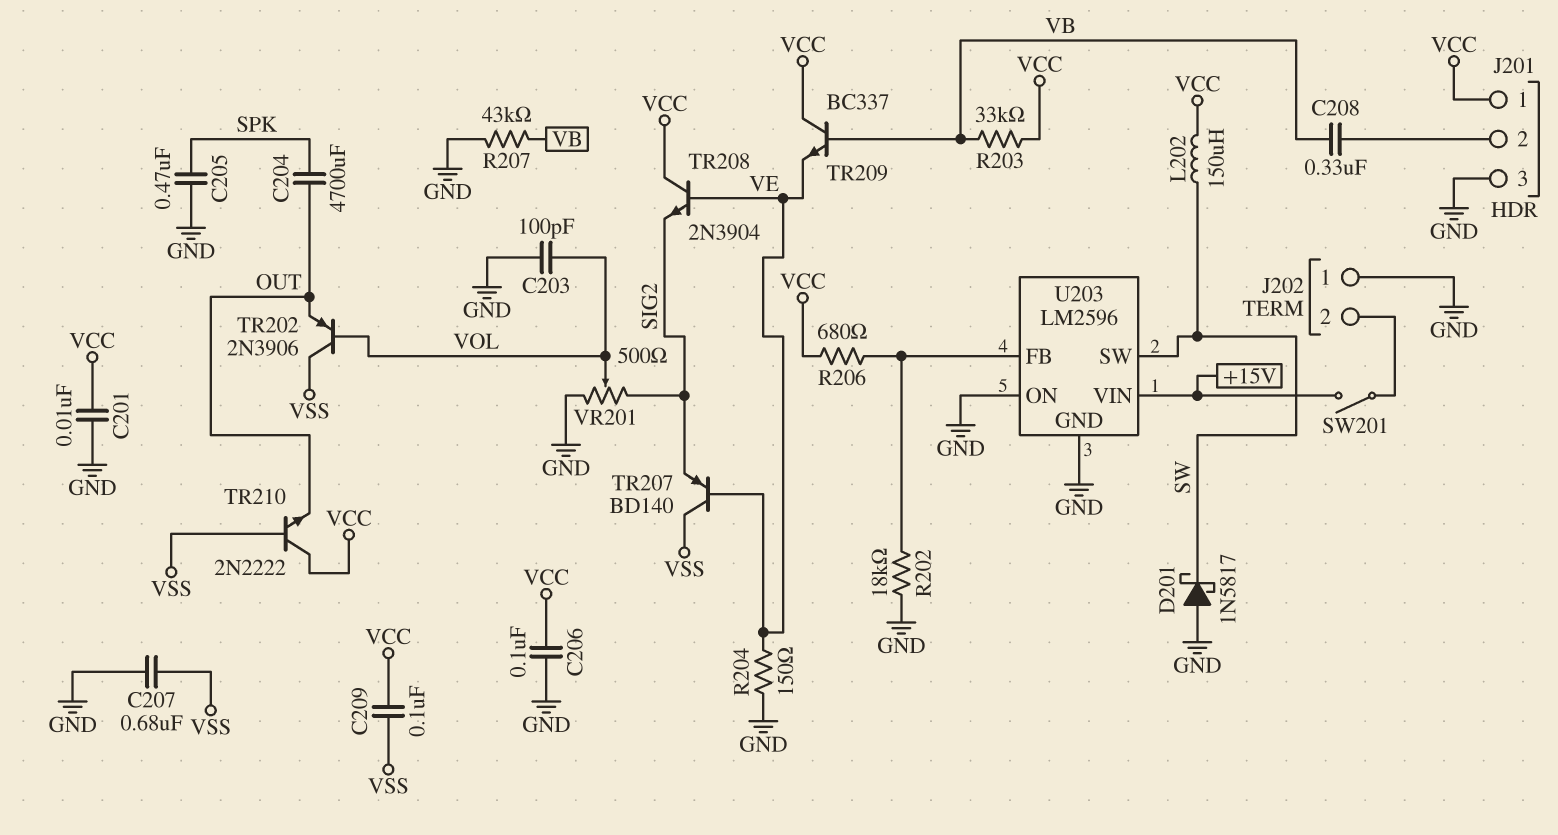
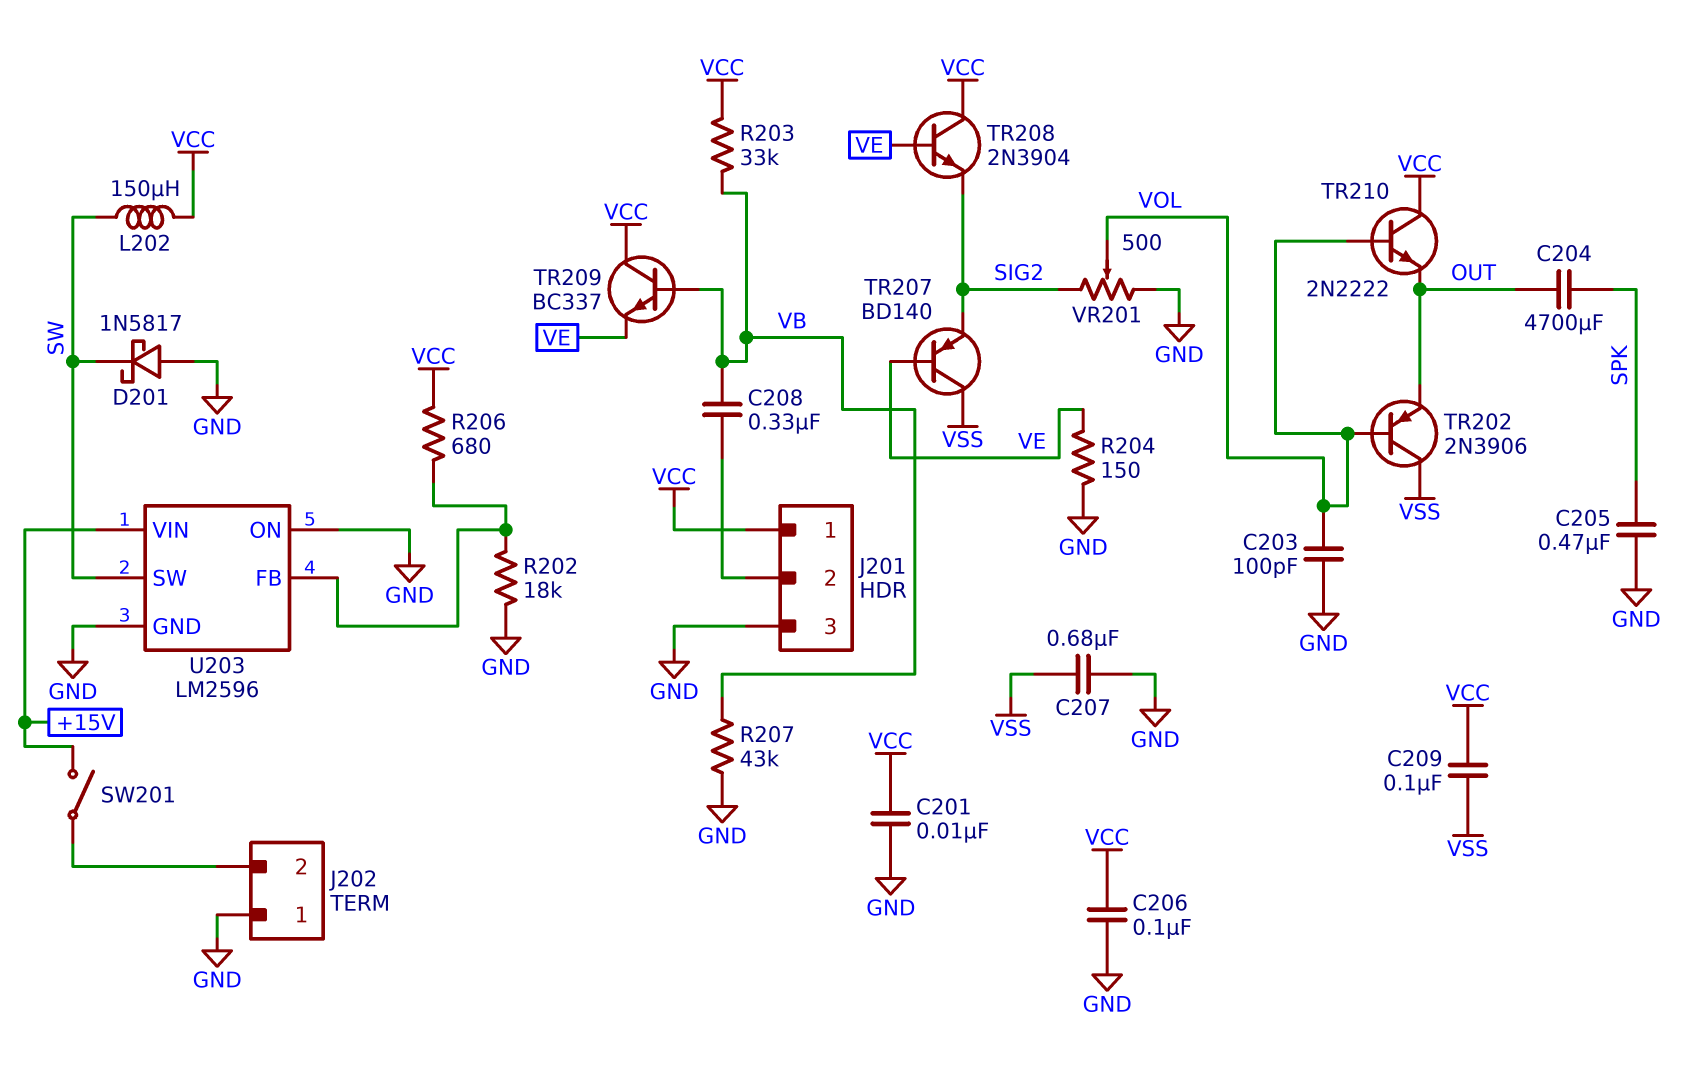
TR210: NPN 2N2222 (B VSS, C VCC, E OUT) -> NPN 2N2222 (B VOL, C VCC, E OUT)

